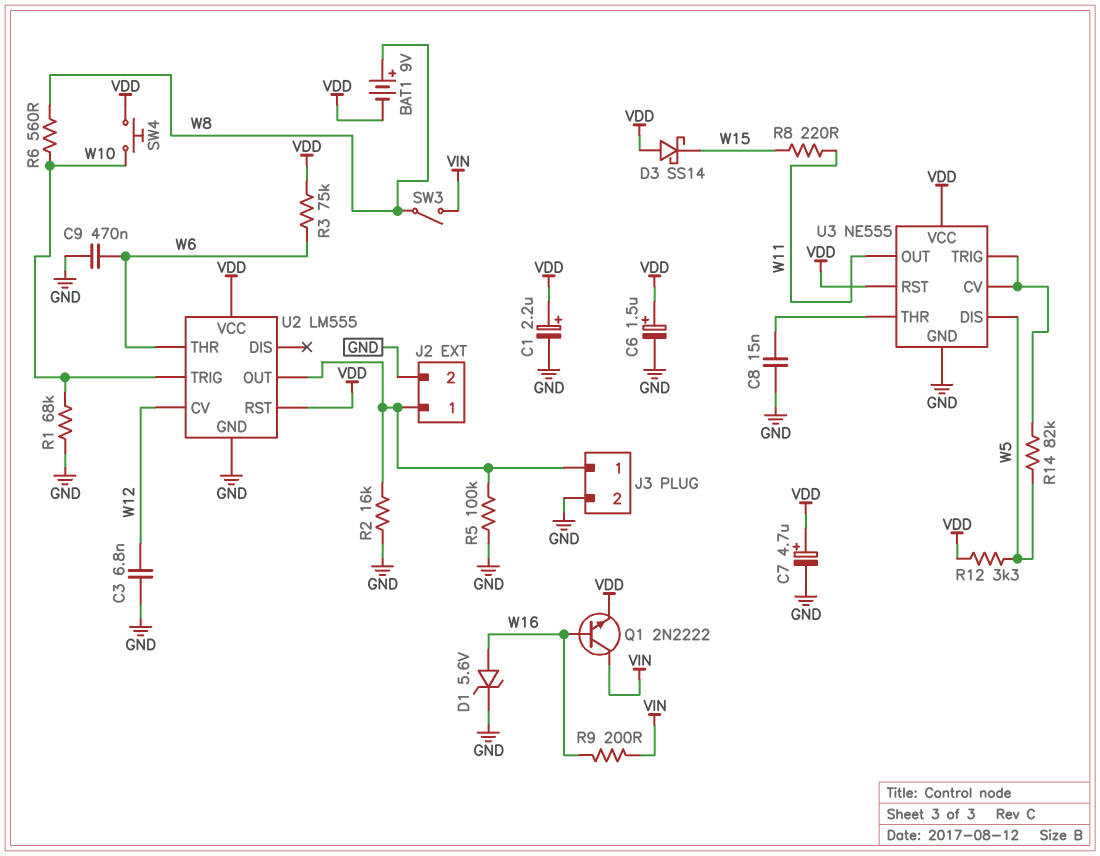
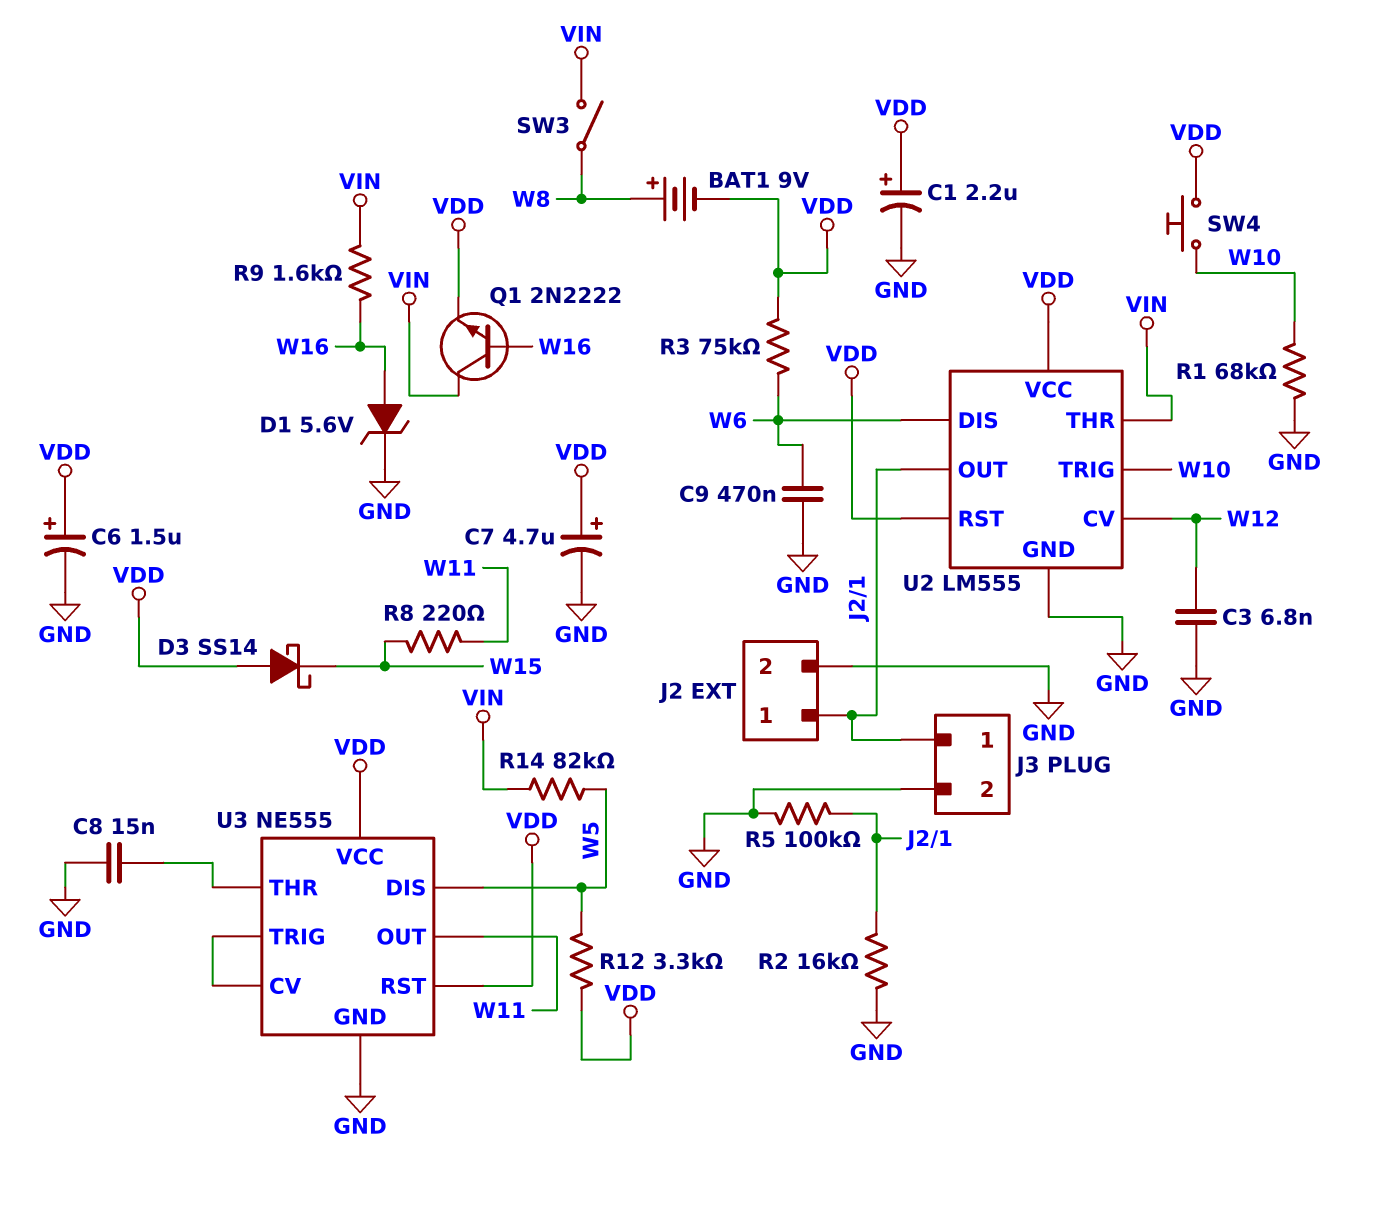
R6: 560 (W8, W10) -> none
R9: 200 (VIN, W16) -> 1.6k (VIN, W16)
R14: 82k (U3/CV, W5) -> 82k (VIN, W5)
U2 pin DIS: none -> W6
U2 pin THR: W6 -> VIN

